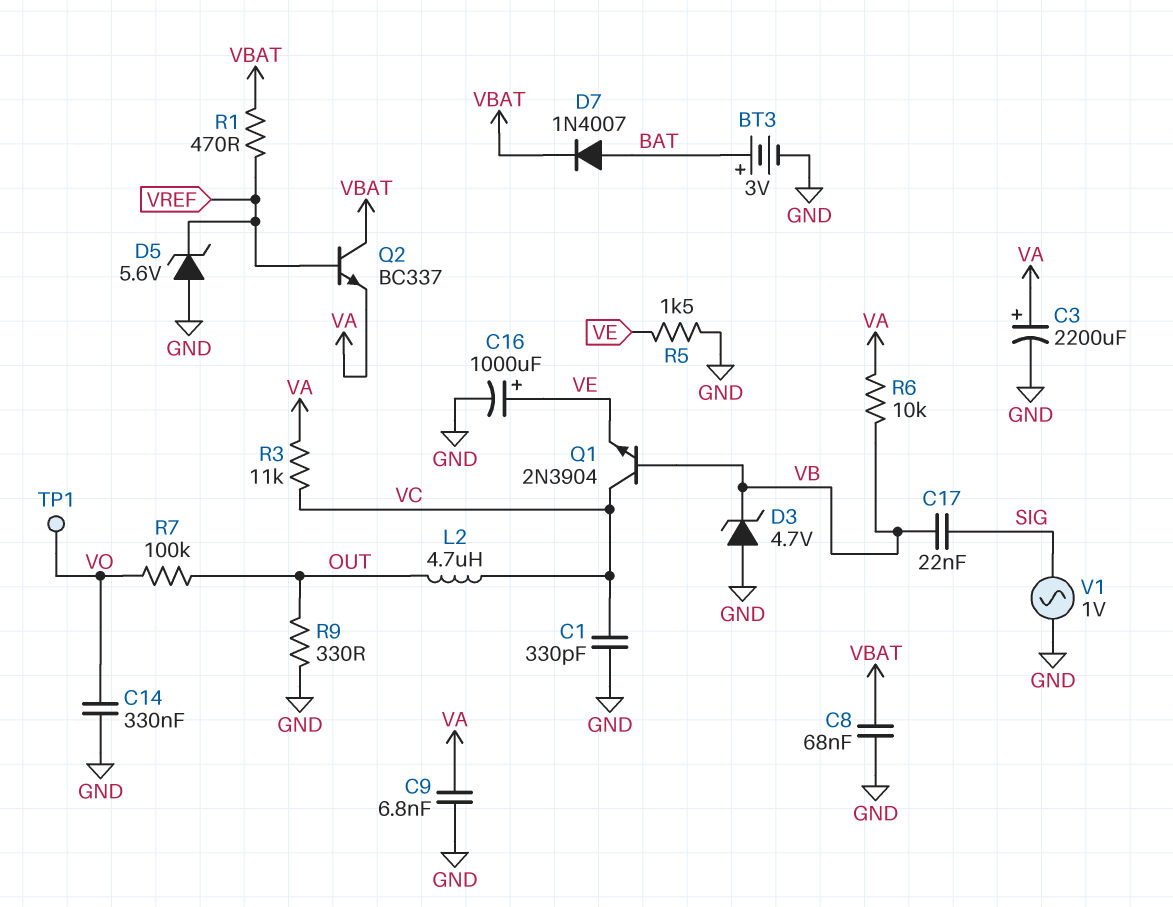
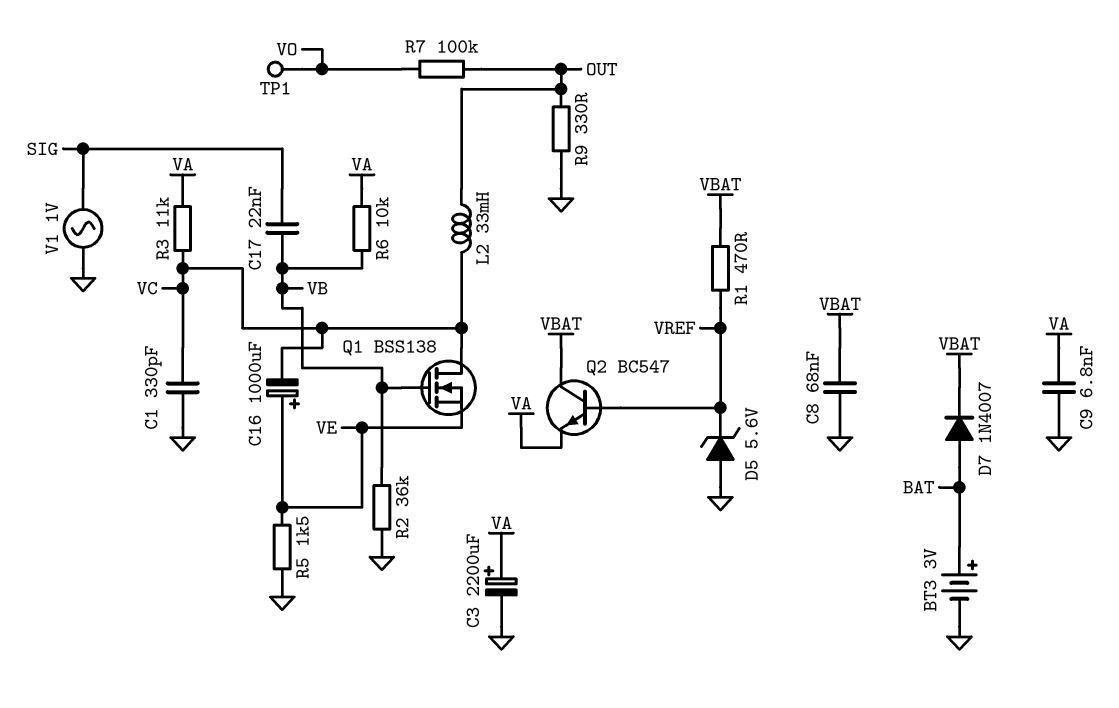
C14: 330nF (GND, VO) -> none
C16: 1000uF (plus VE, minus GND) -> 1000uF (plus VE, minus VC)
D3: zener 4.7V (A GND, K VB) -> none
L2: 4.7uH (OUT, VC) -> 33mH (OUT, VC)
Q1: NPN 2N3904 (B VB, C VC, E VE) -> NMOS BSS138 (G VB, D VC, S VE)
Q2: NPN BC337 (B VREF, C VBAT, E VA) -> NPN BC547 (B VREF, C VBAT, E VA)
R2: none -> 36k (GND, VB)

